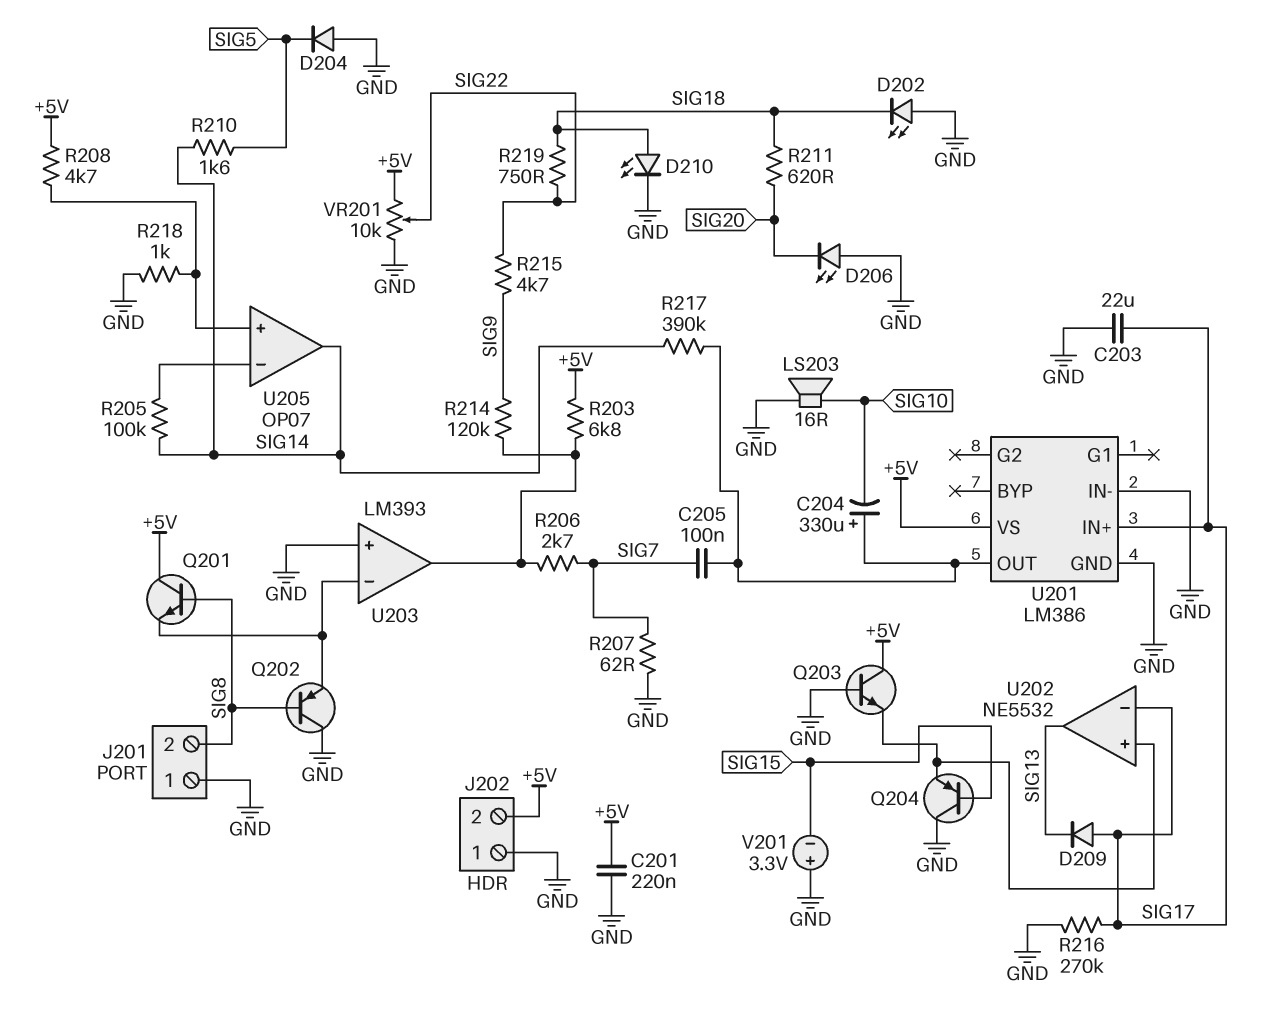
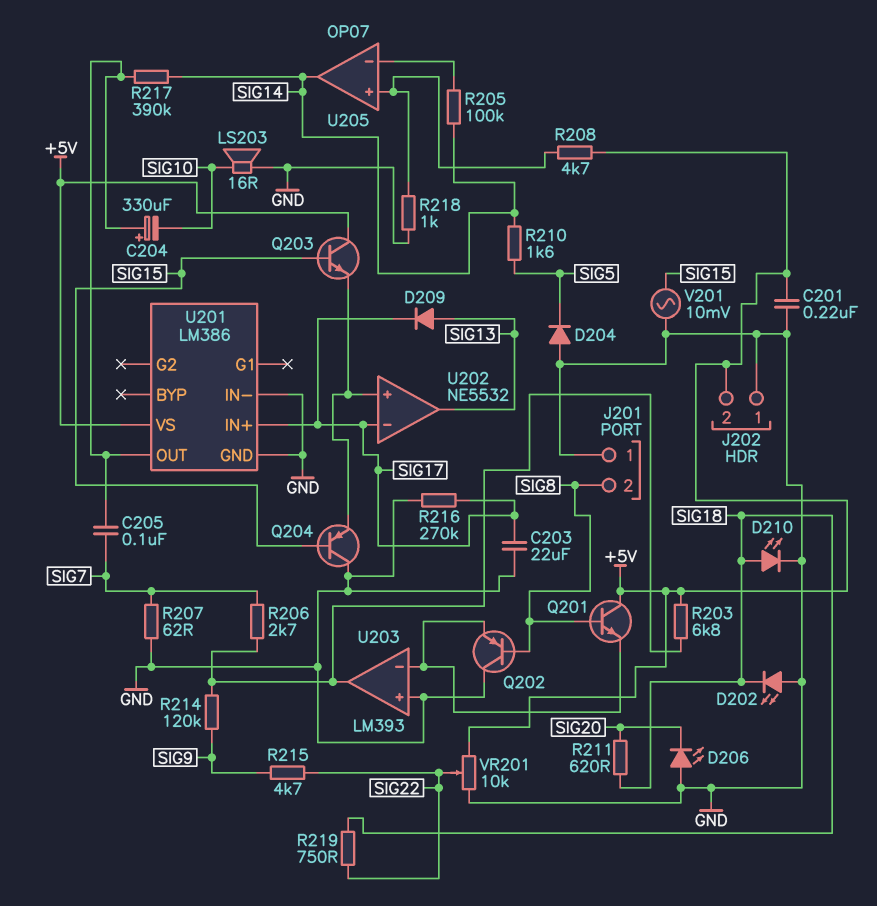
D209: diode (A SIG17, K SIG13) -> diode (A SIG13, K SIG17)
Q203: NPN (B GND, C +5V, E U202/in+) -> NPN (B SIG15, C +5V, E U202/in+)
V201: 3.3V (plus GND, minus SIG15) -> AC 10mV (GND, SIG15)

